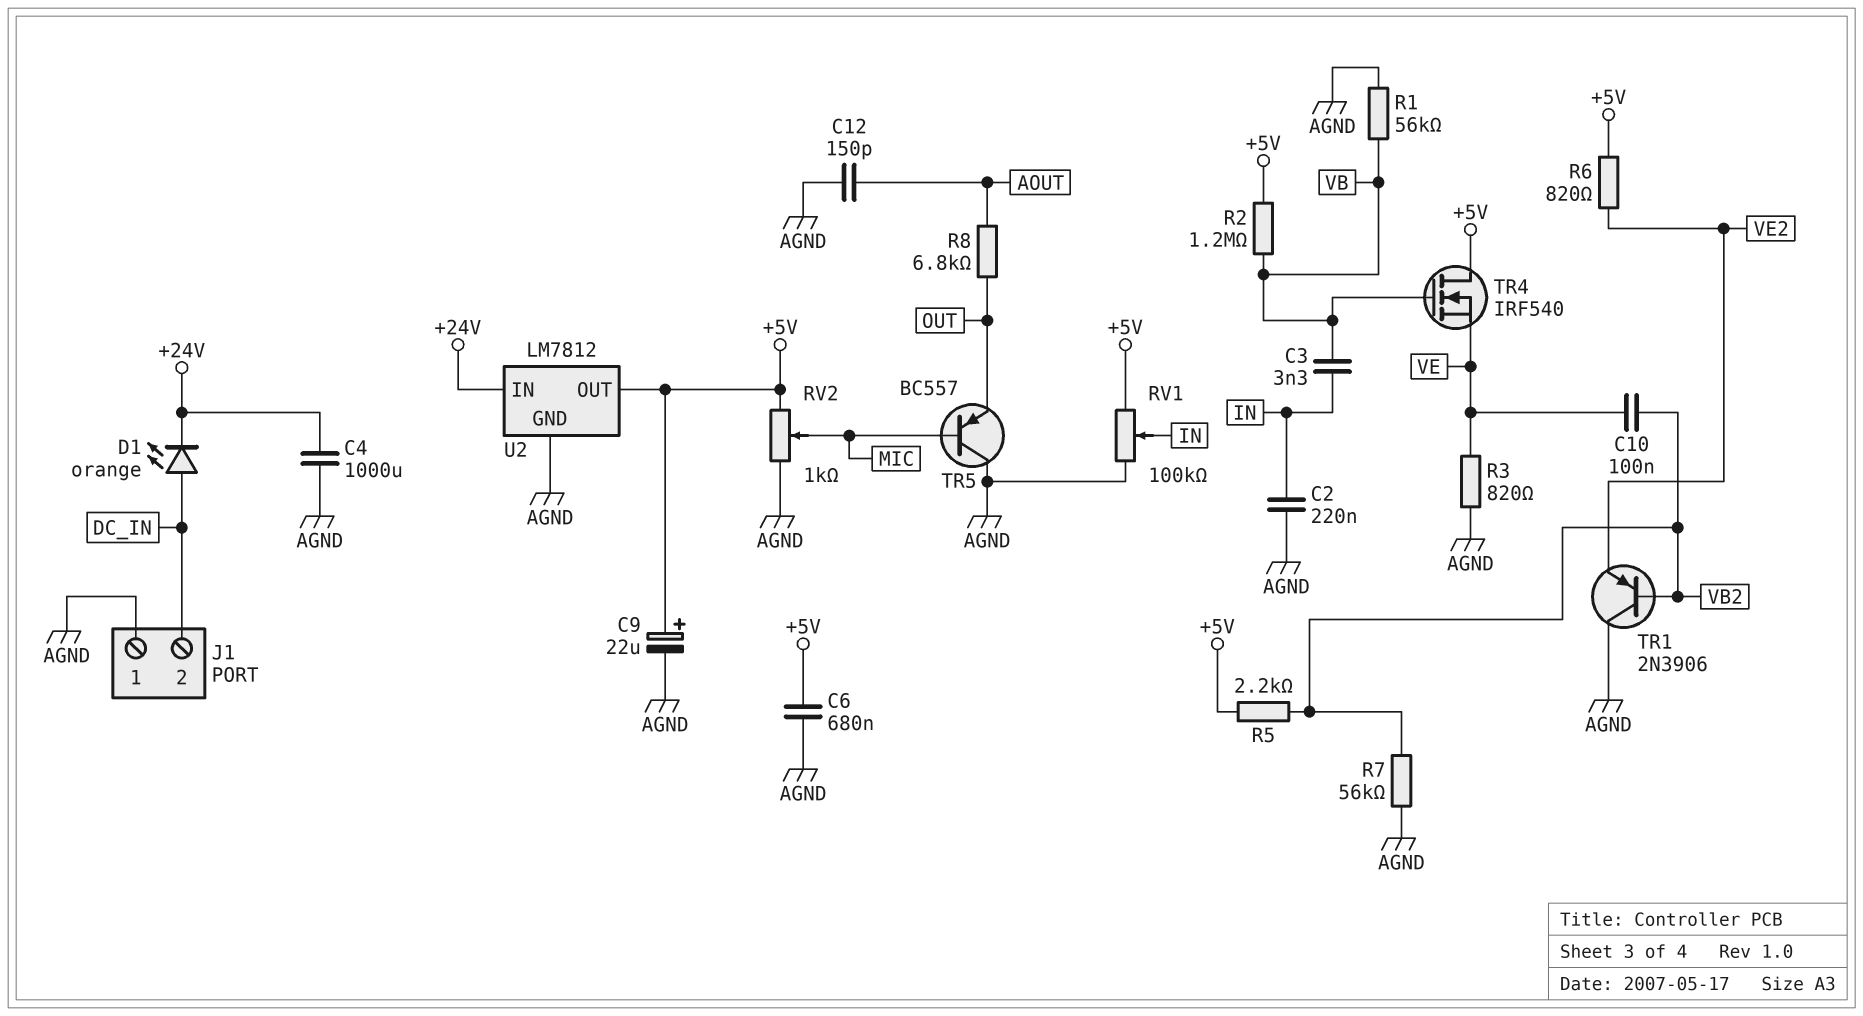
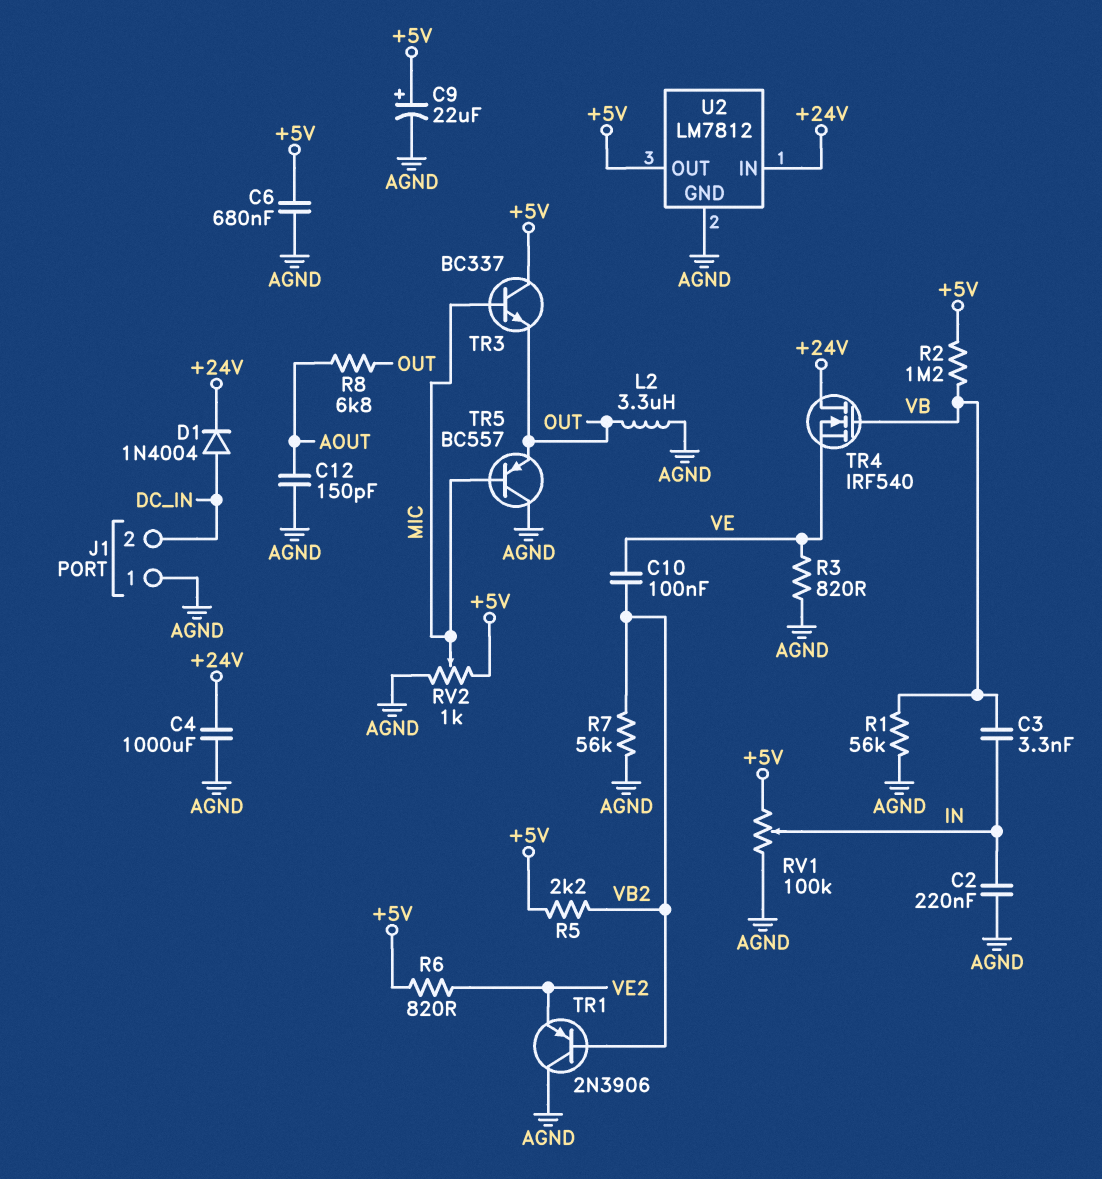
D1: LED orange (A DC_IN, K +24V) -> diode 1N4004 (A DC_IN, K +24V)
L2: none -> 3.3uH (AGND, OUT)
TR3: none -> NPN BC337 (B MIC, C +5V, E OUT)
TR4: NMOS IRF540 (G VB, D +5V, S VE) -> NMOS IRF540 (G VB, D +24V, S VE)

